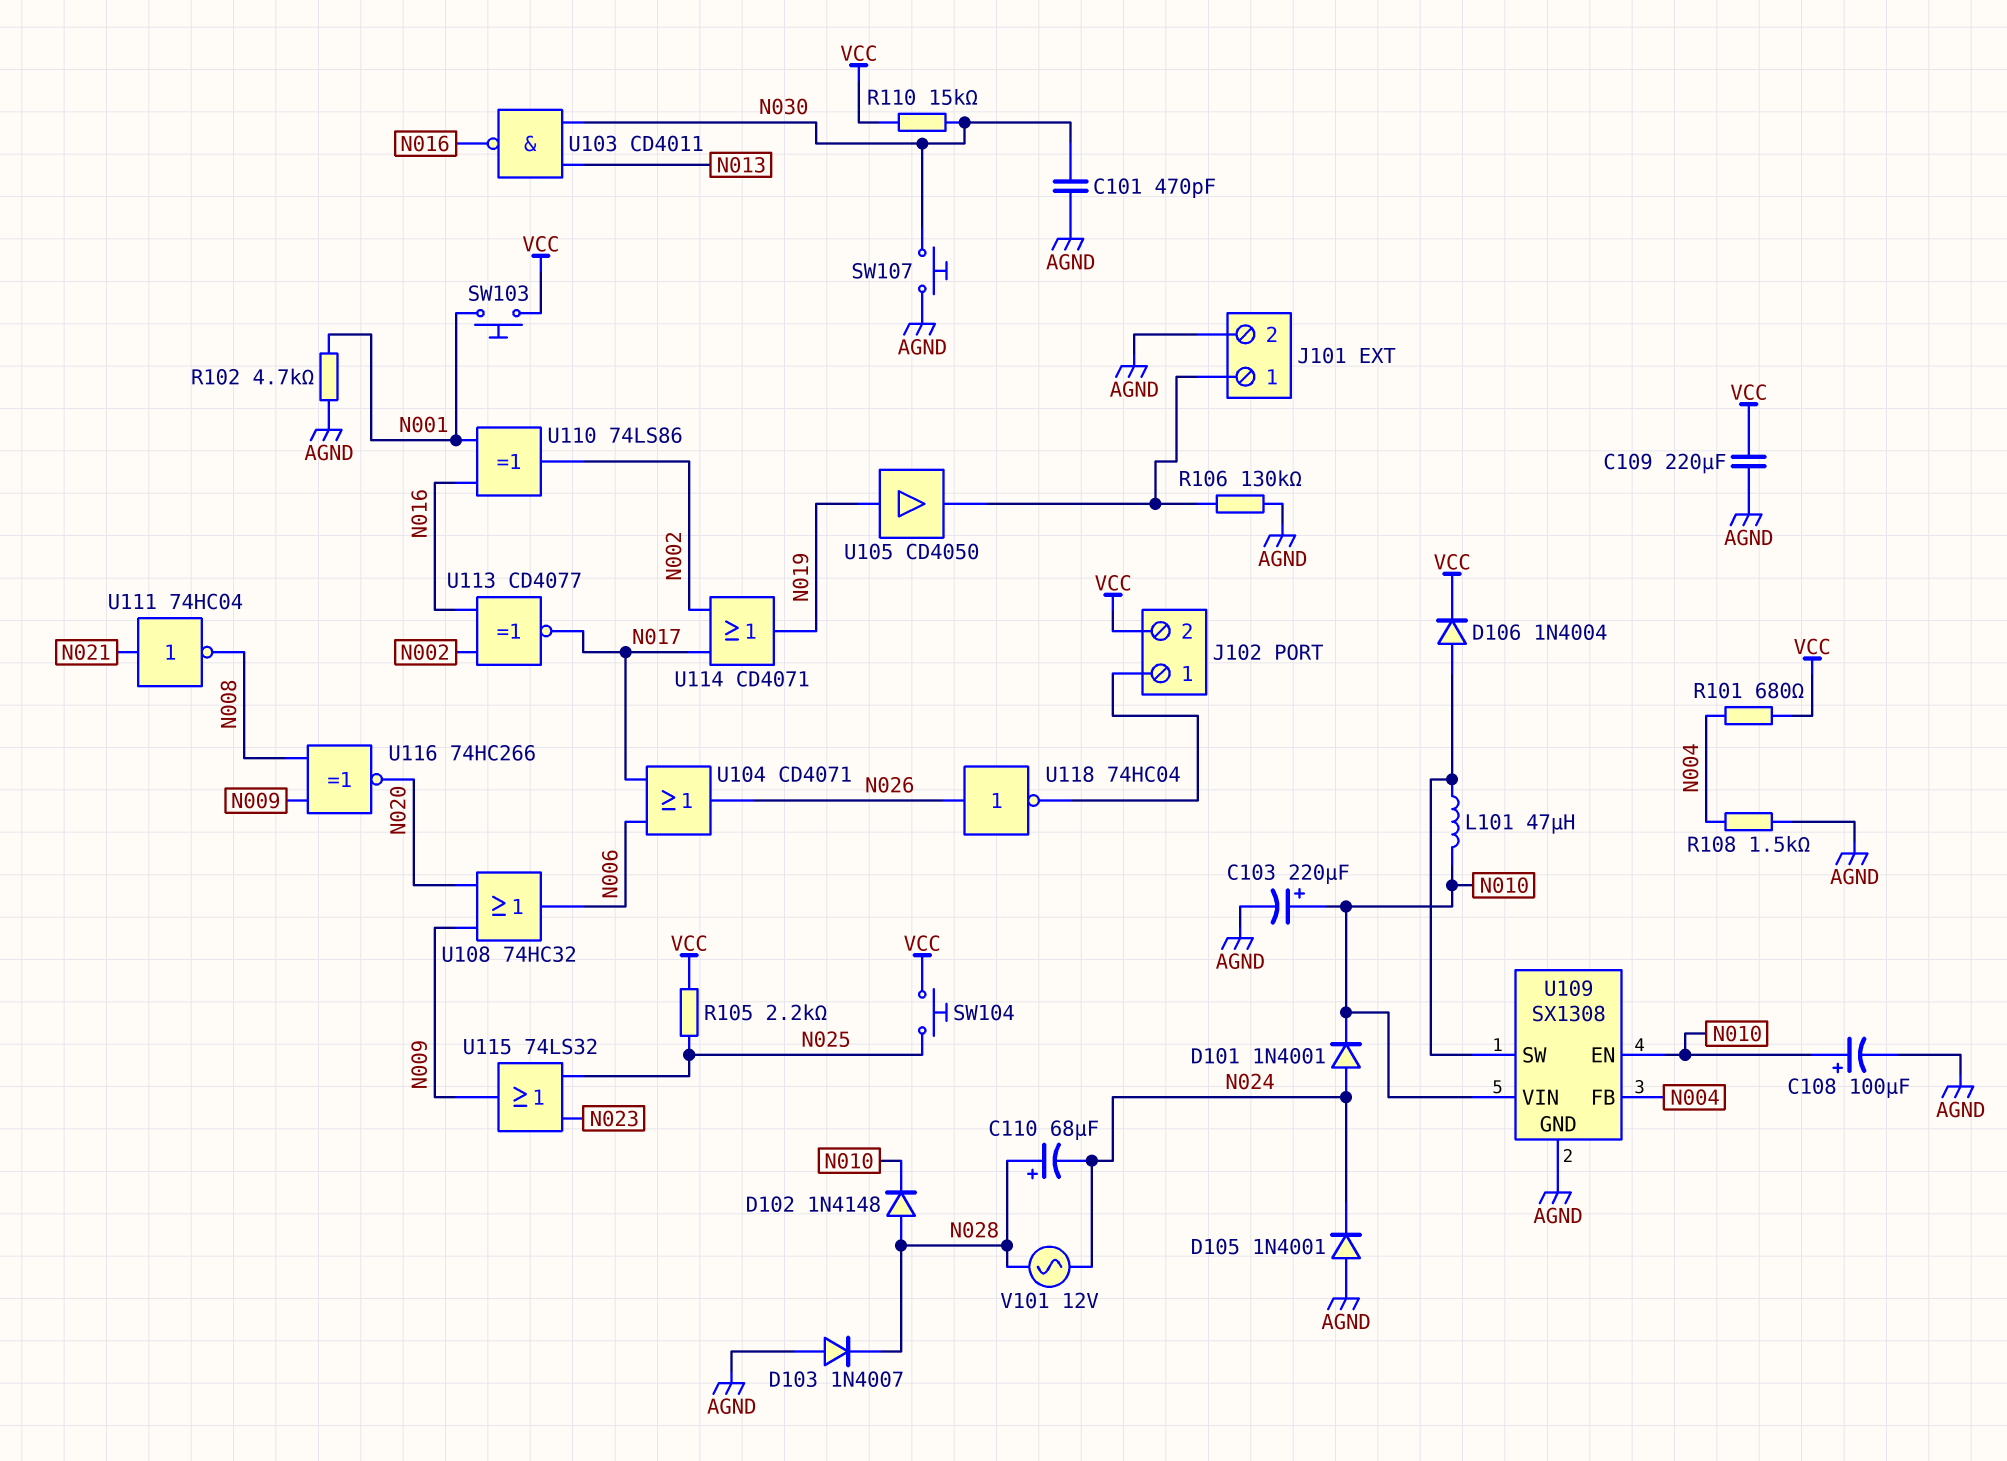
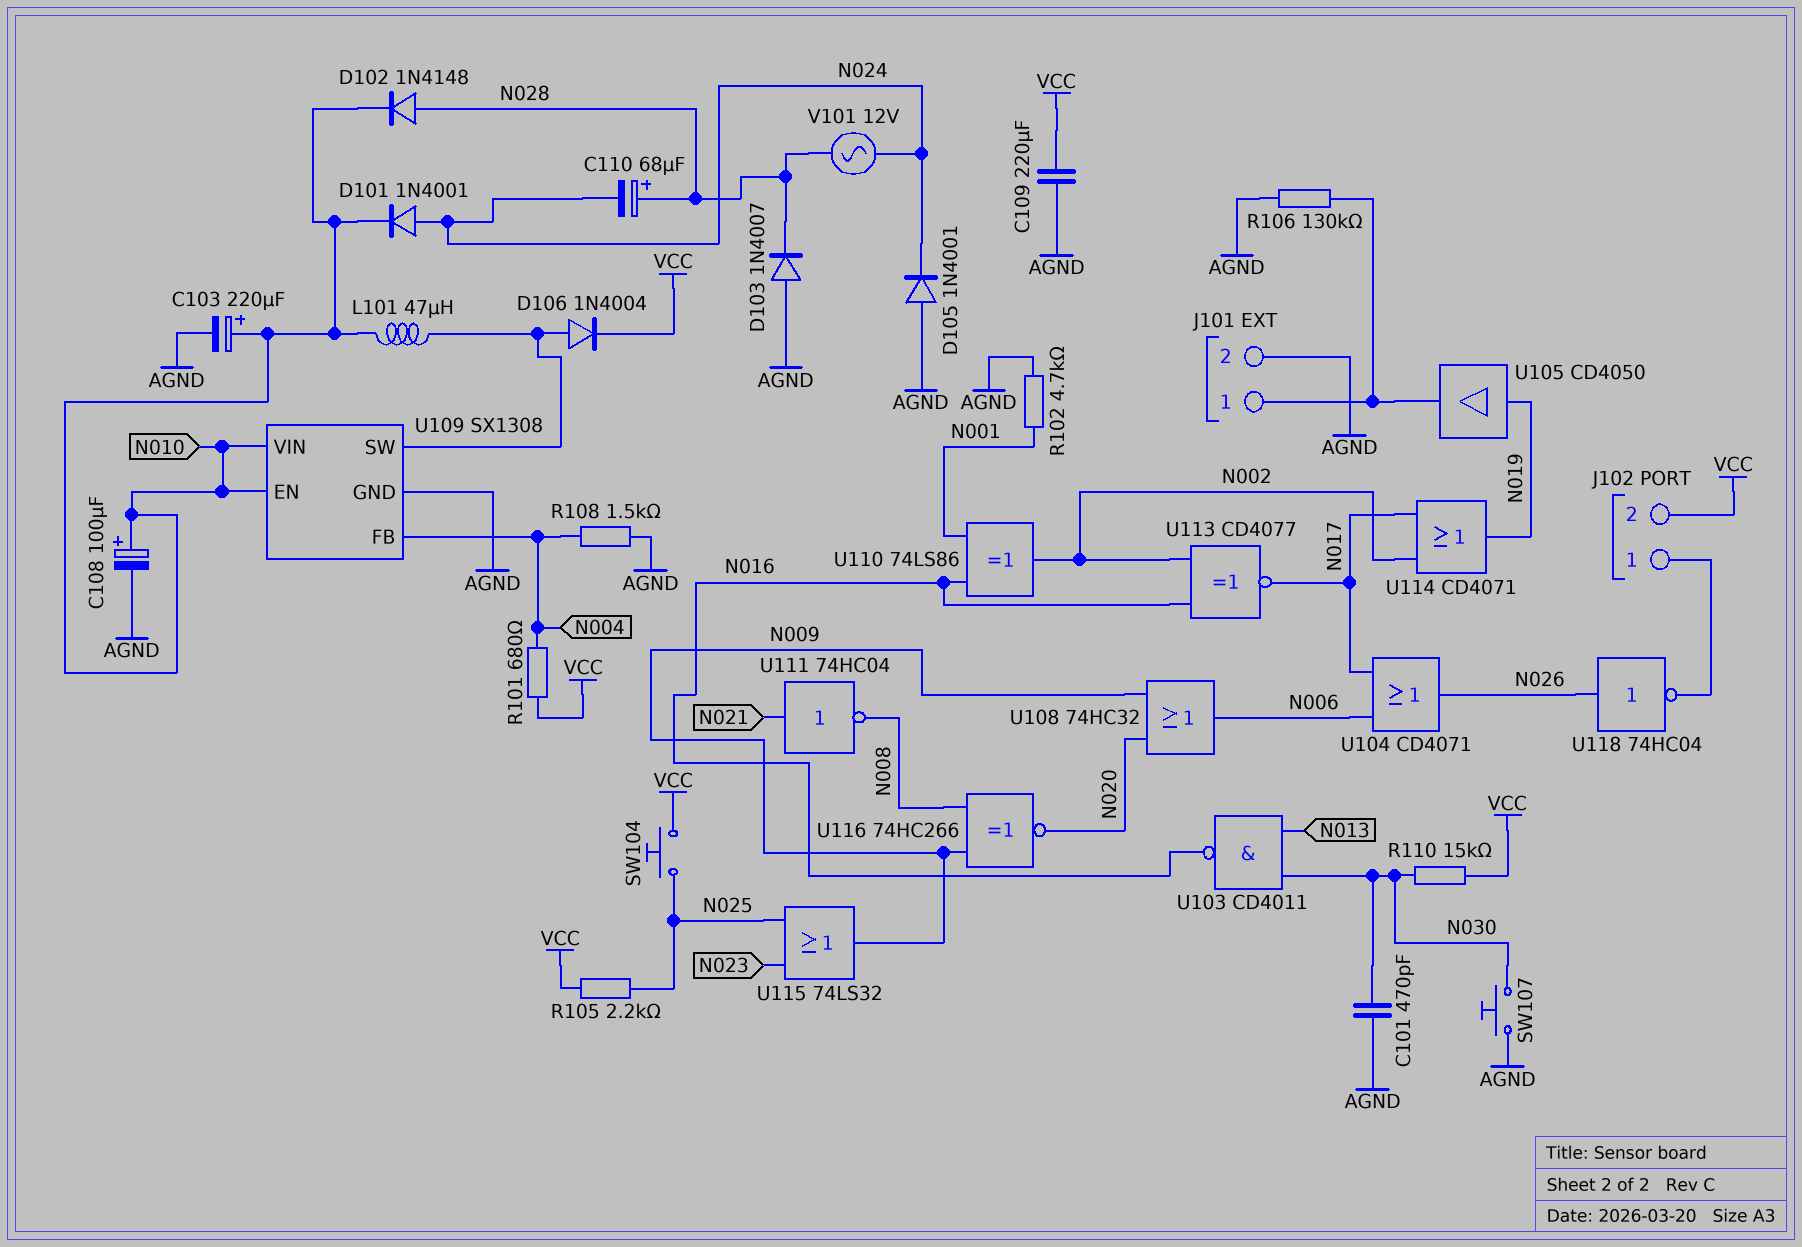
SW103: button (N001, VCC) -> none

